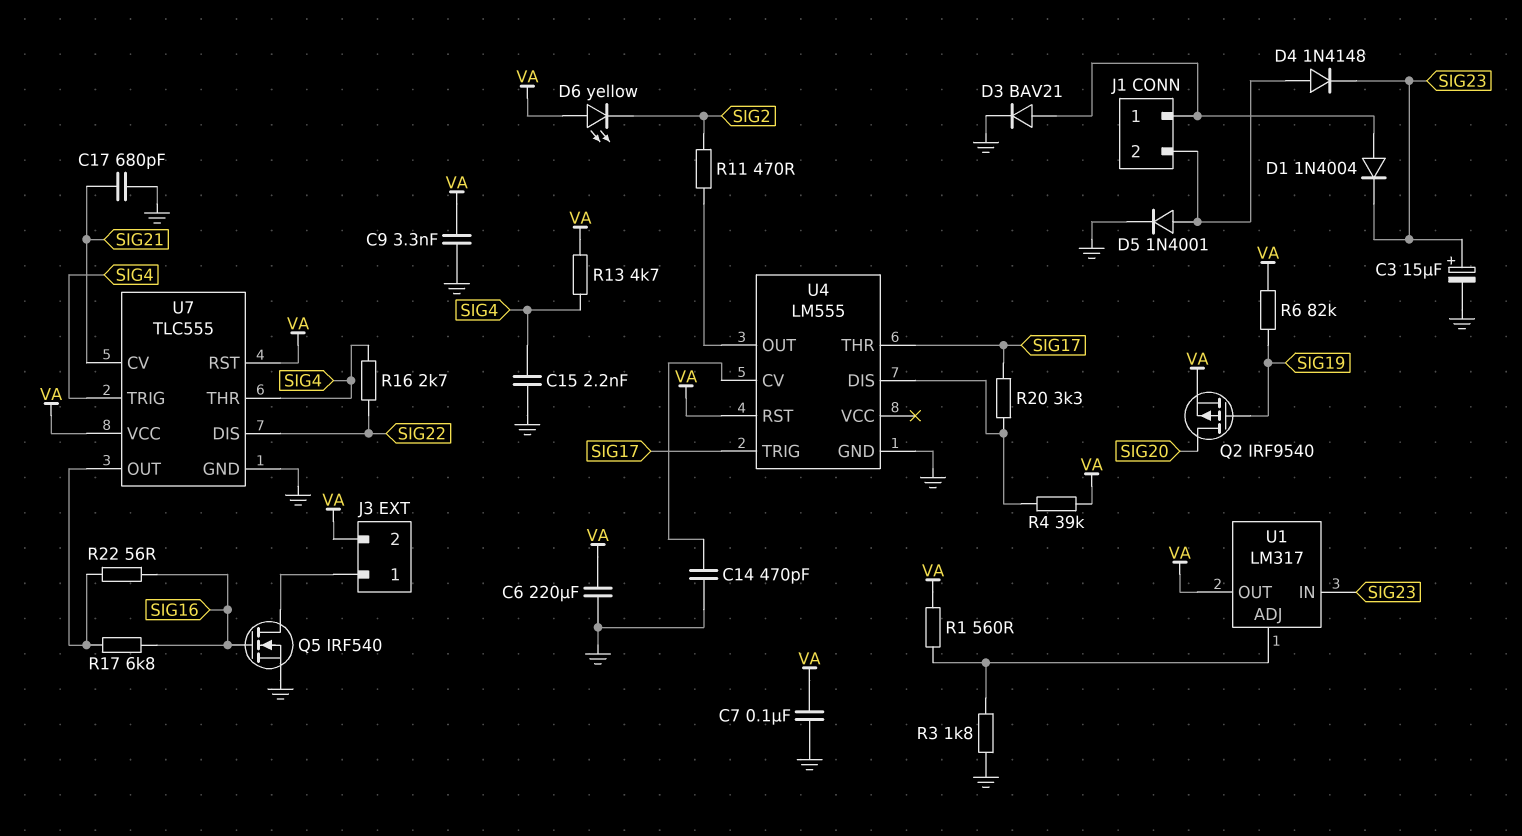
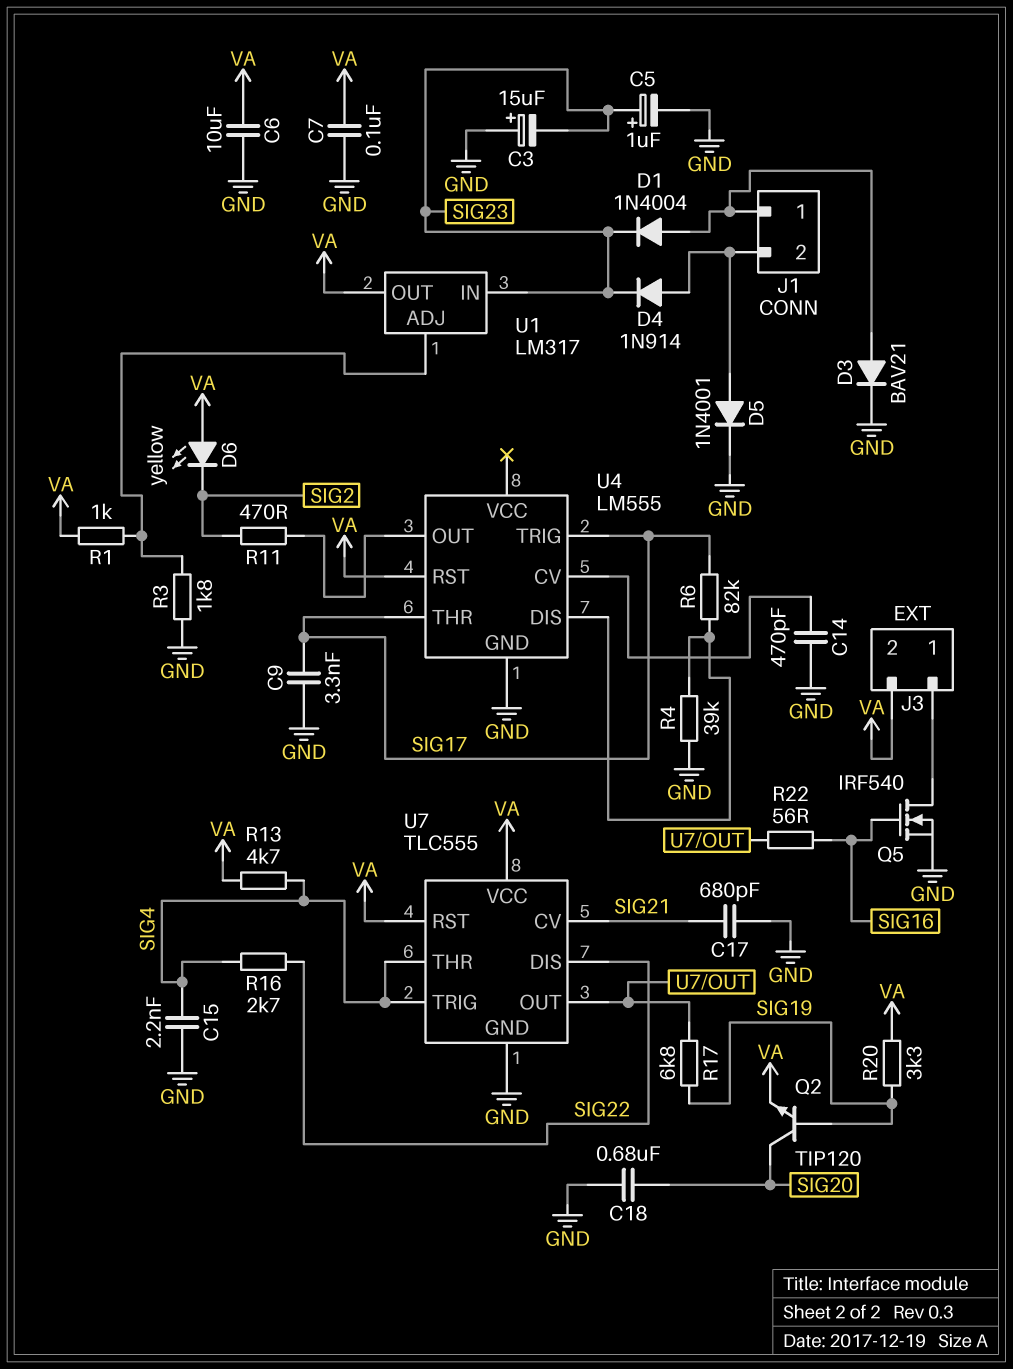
C3: 15uF (plus SIG23, minus GND) -> 15uF (plus GND, minus SIG23)
C5: none -> 1uF (plus SIG23, minus GND)
C6: 220uF (GND, VA) -> 10uF (GND, VA)
C9: 3.3nF (GND, VA) -> 3.3nF (GND, SIG17)
C18: none -> 680nF (GND, SIG20)
D4: diode 1N4148 (A J1/2, K SIG23) -> diode 1N914 (A J1/2, K SIG23)
Q2: PMOS IRF9540 (G SIG19, D SIG20, S VA) -> NPN TIP120 (B SIG19, C SIG20, E VA)
R1: 560 (U1/ADJ, VA) -> 1k (U1/ADJ, VA)
R4: 39k (U4/DIS, VA) -> 39k (GND, U4/DIS)
R6: 82k (SIG19, VA) -> 82k (SIG17, U4/DIS)
R17: 6.8k (SIG16, U7/OUT) -> 6.8k (SIG19, U7/OUT)
R20: 3.3k (SIG17, U4/DIS) -> 3.3k (SIG19, VA)

